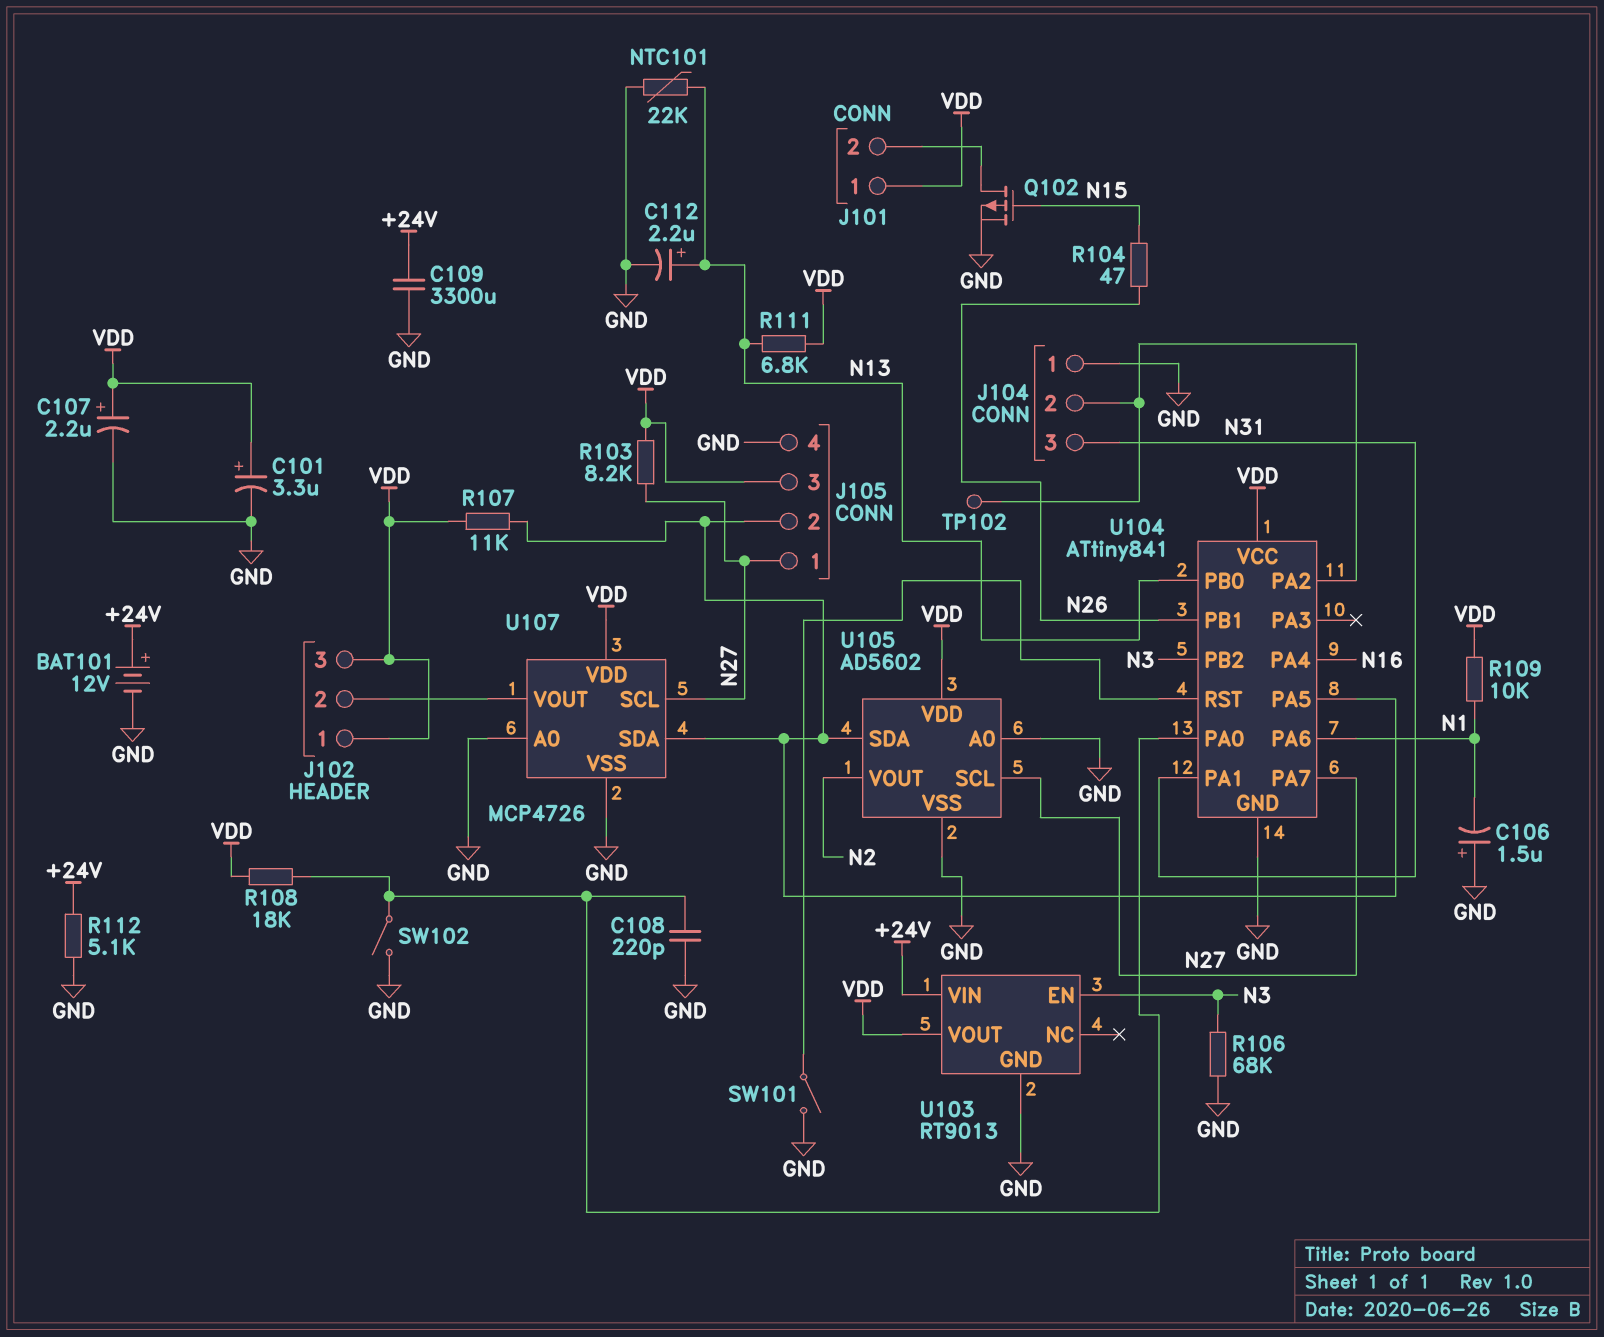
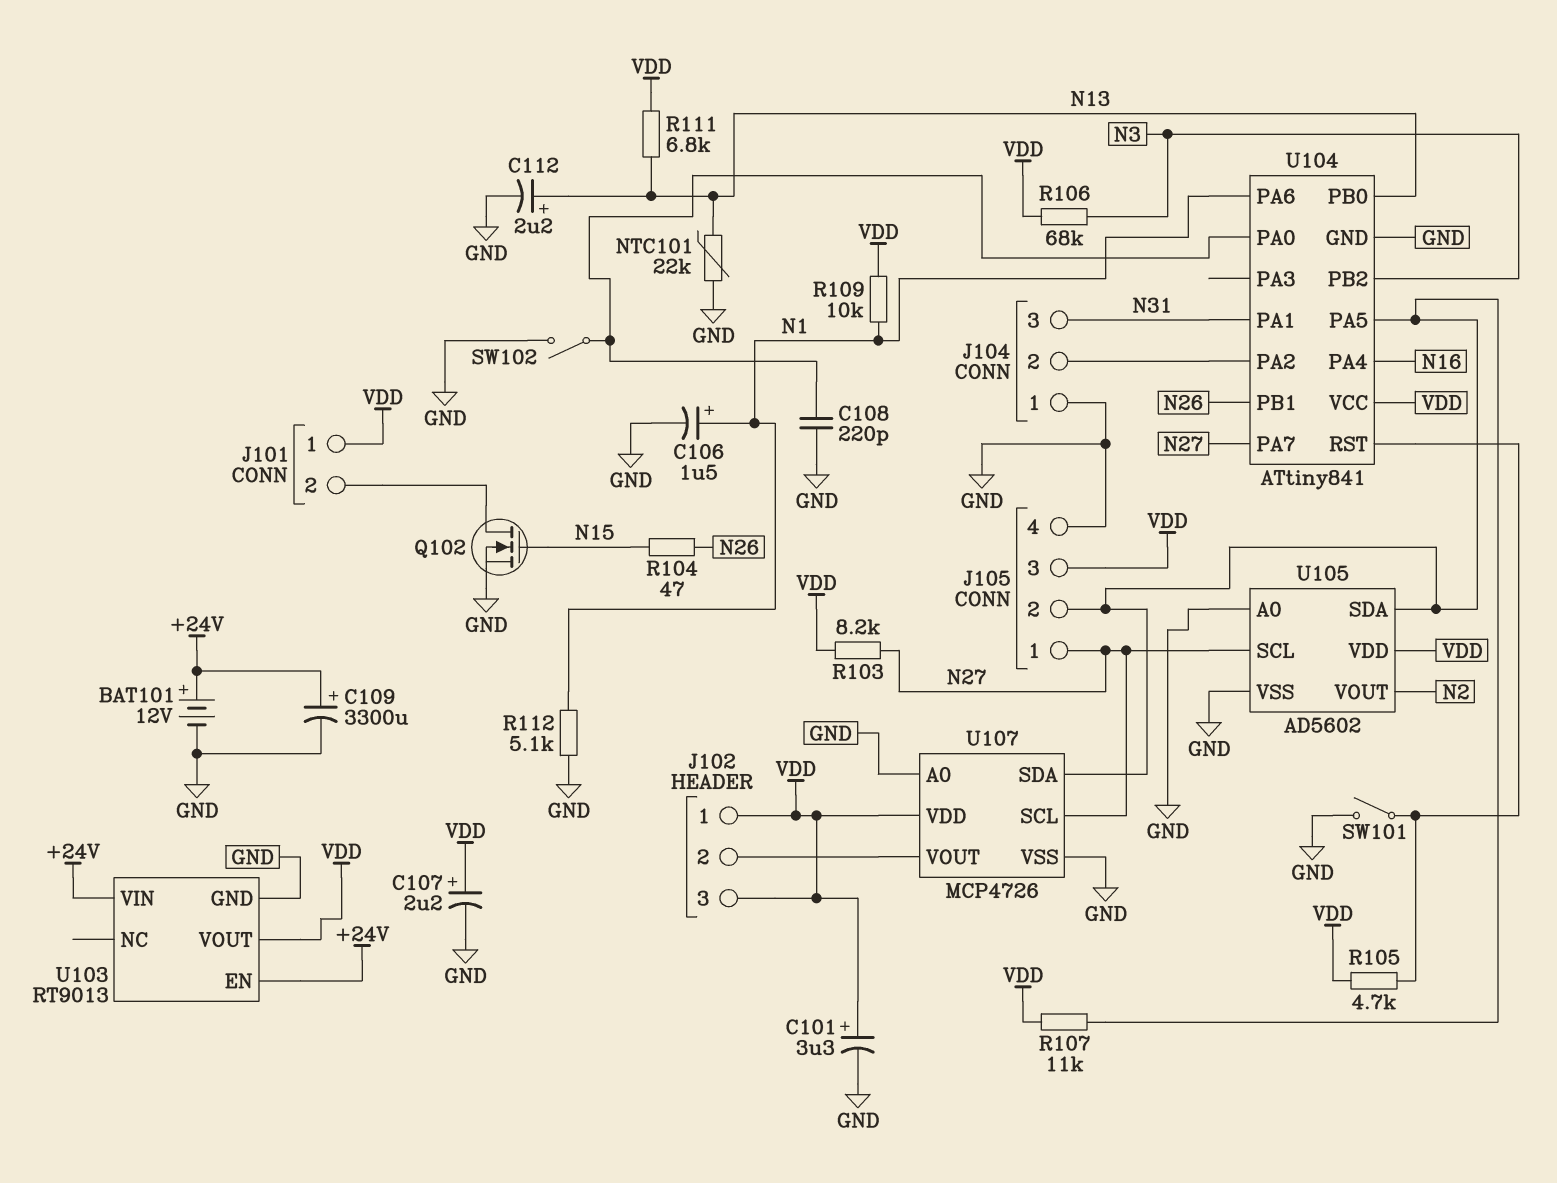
C106: 1.5uF (plus GND, minus N1) -> 1.5uF (plus N1, minus GND)
C109: 3300uF (+24V, GND) -> 3300uF (plus +24V, minus GND)
Q102: PMOS (G N15, D J101/2, S GND) -> NMOS (G N15, D J101/2, S GND)
R105: none -> 4.7k (U104/RST, VDD)
R106: 68k (GND, N3) -> 68k (N3, VDD)
R108: 18k (U104/PA0, VDD) -> none
R112: 5.1k (+24V, GND) -> 5.1k (GND, N1)
TP102: test point (J104/2) -> none
U103 pin EN: N3 -> +24V

